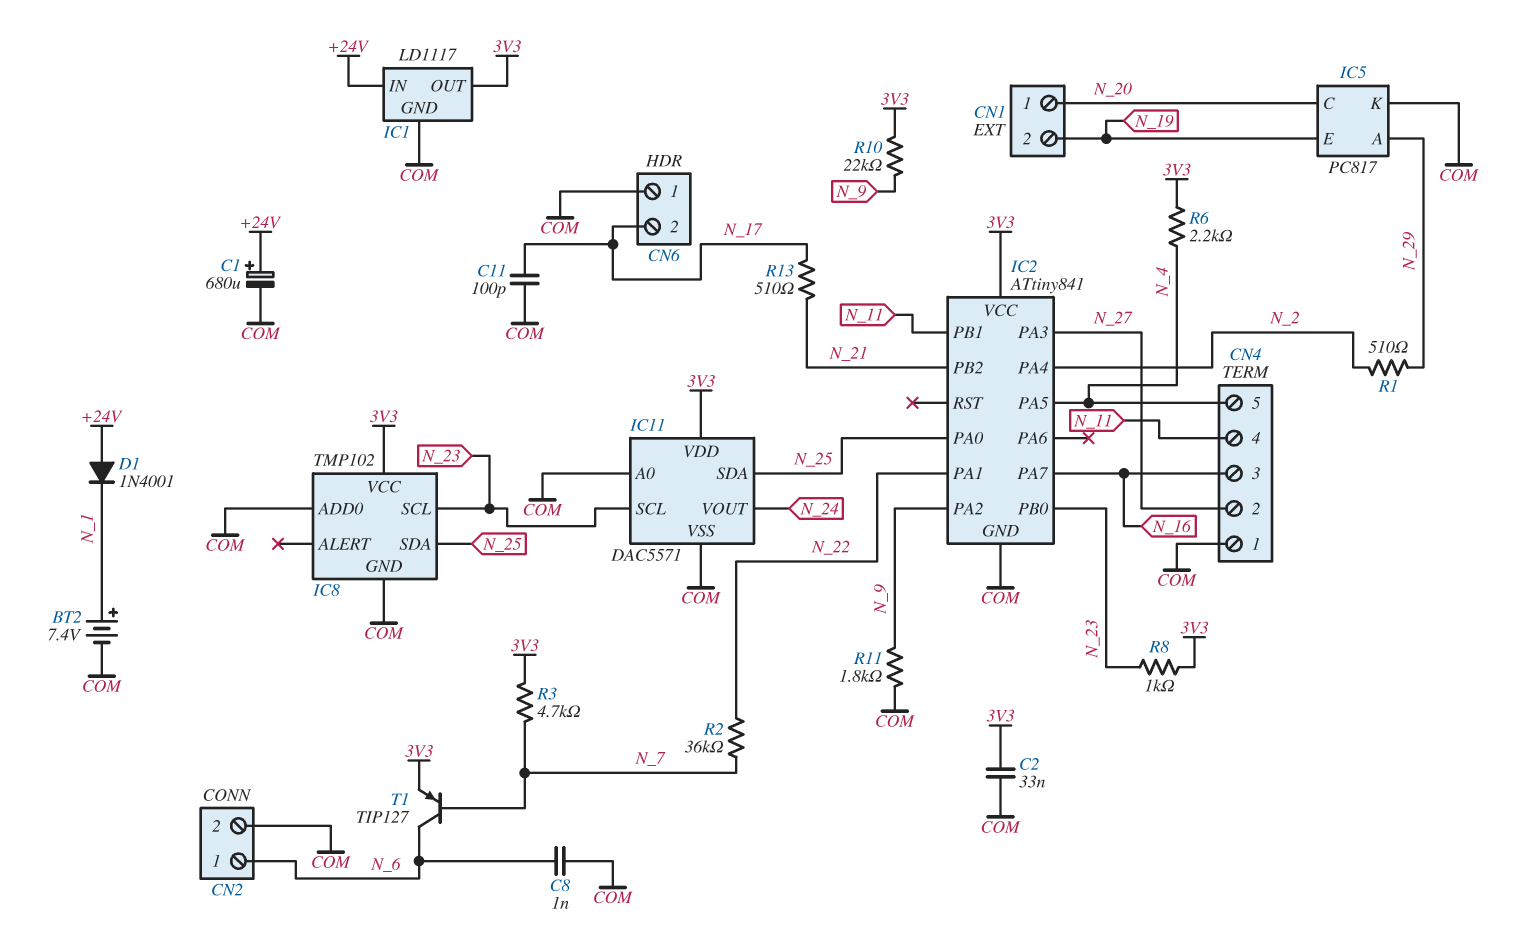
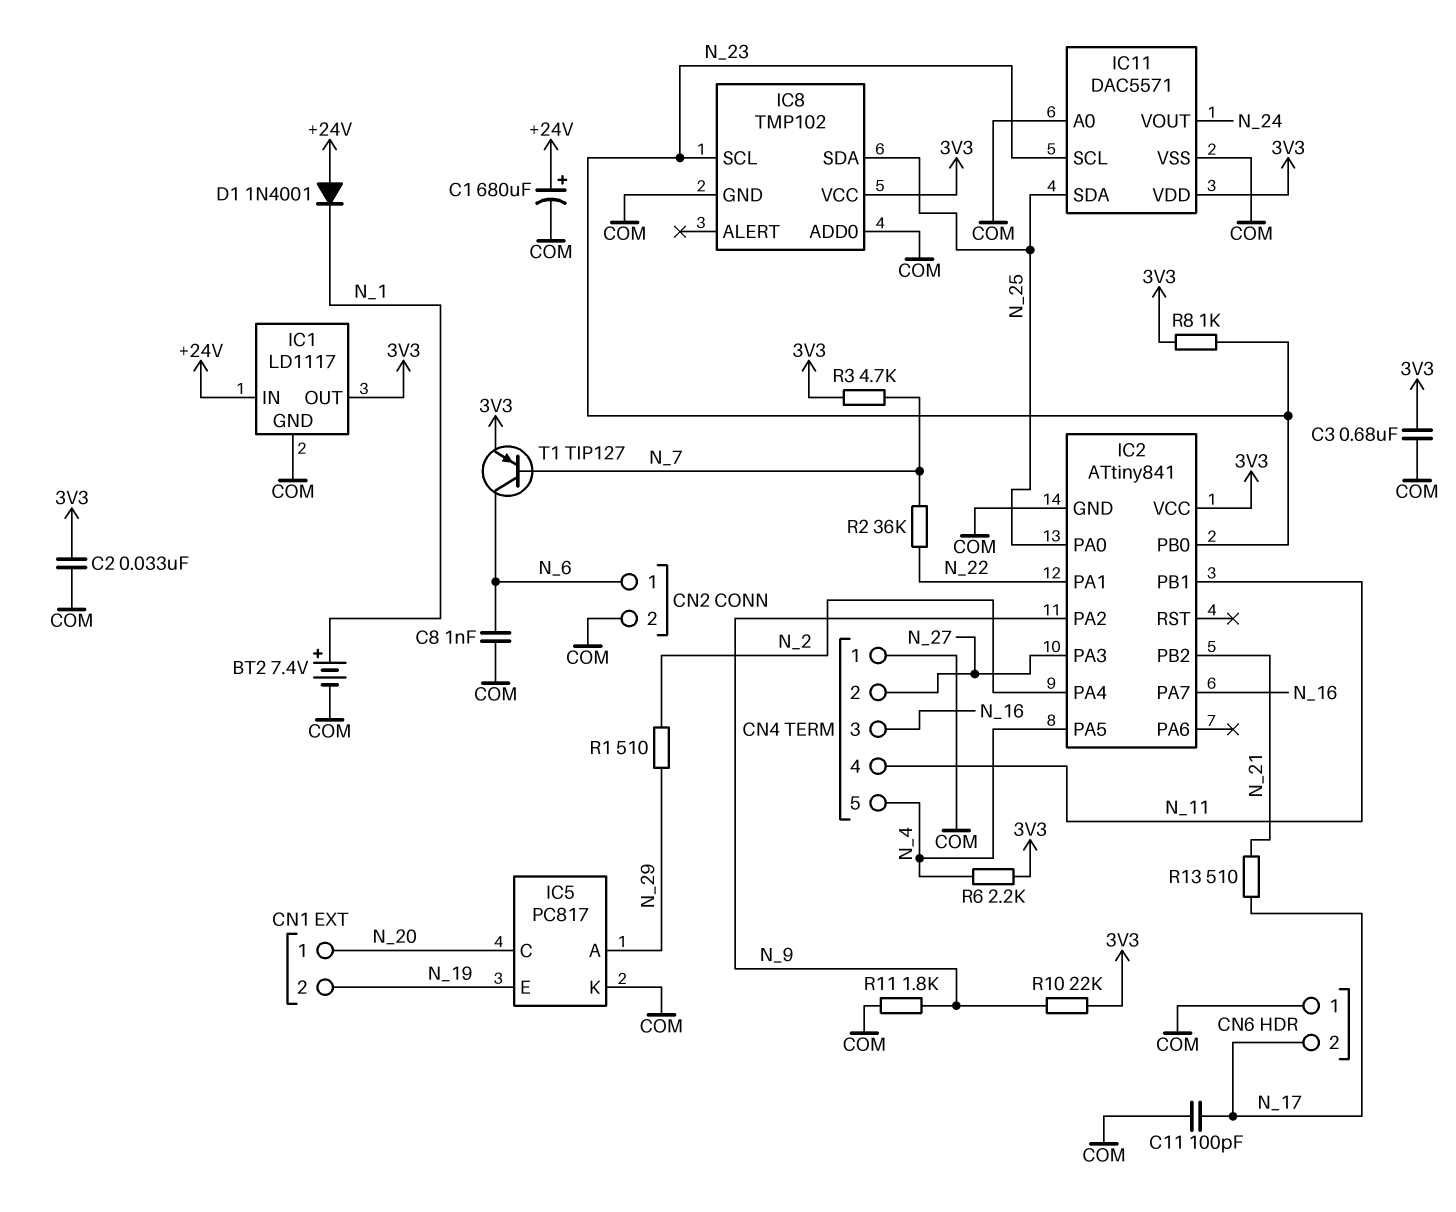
C3: none -> 680nF (3V3, COM)

